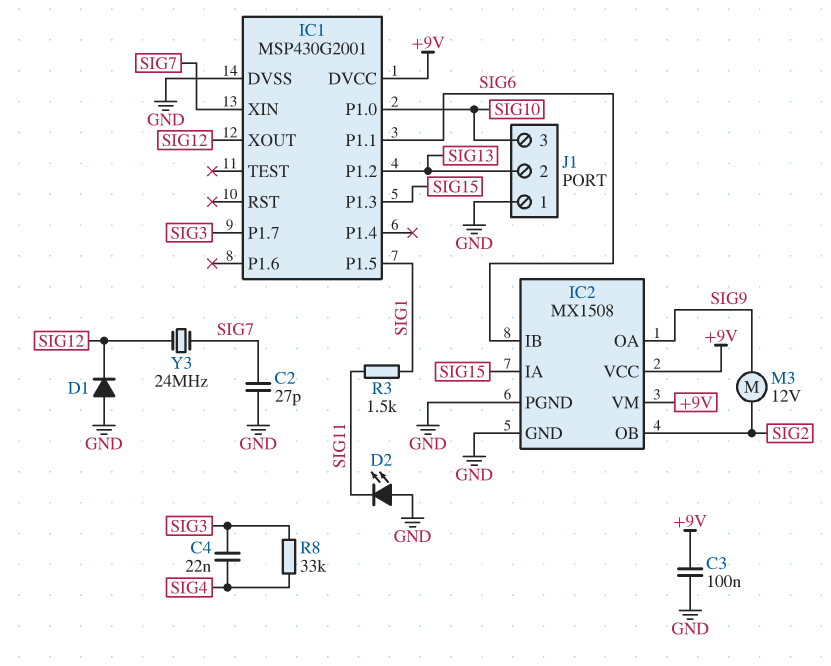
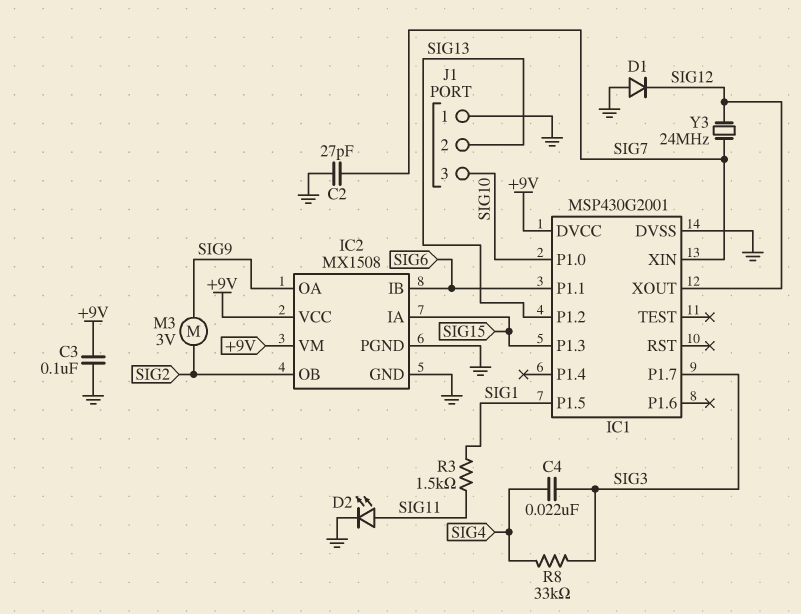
D2: LED (A GND, K SIG11) -> LED (A SIG11, K GND)
M3: motor 12V (SIG2, SIG9) -> motor 3V (SIG2, SIG9)

